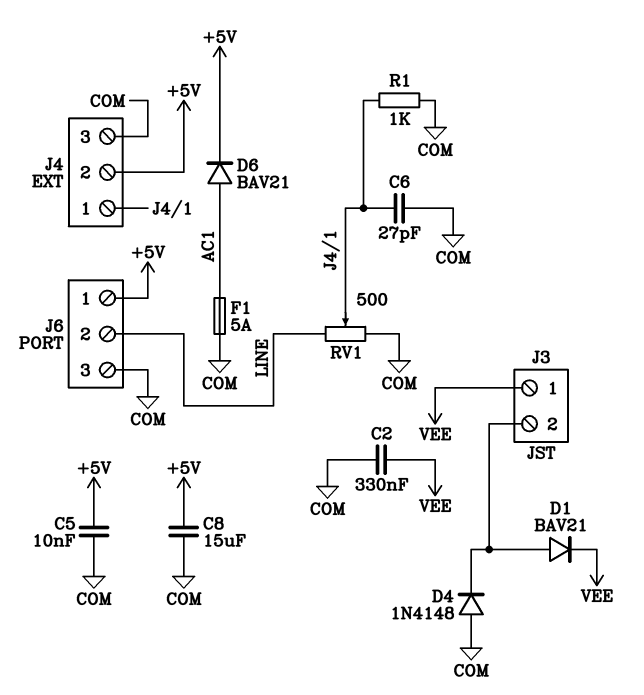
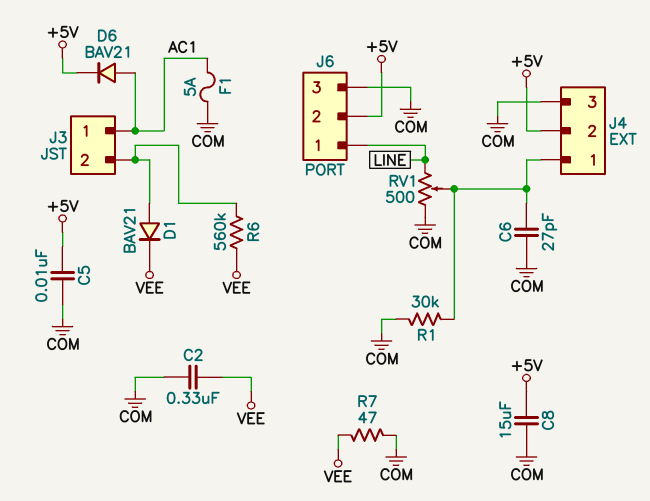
D4: diode 1N4148 (A COM, K J3/2) -> none
J3 pin 1: VEE -> AC1
J6 pin 1: +5V -> LINE
J6 pin 2: LINE -> +5V
R1: 1k (COM, J4/1) -> 30k (COM, J4/1)
R6: none -> 560k (J3/2, VEE)
R7: none -> 47 (COM, VEE)

